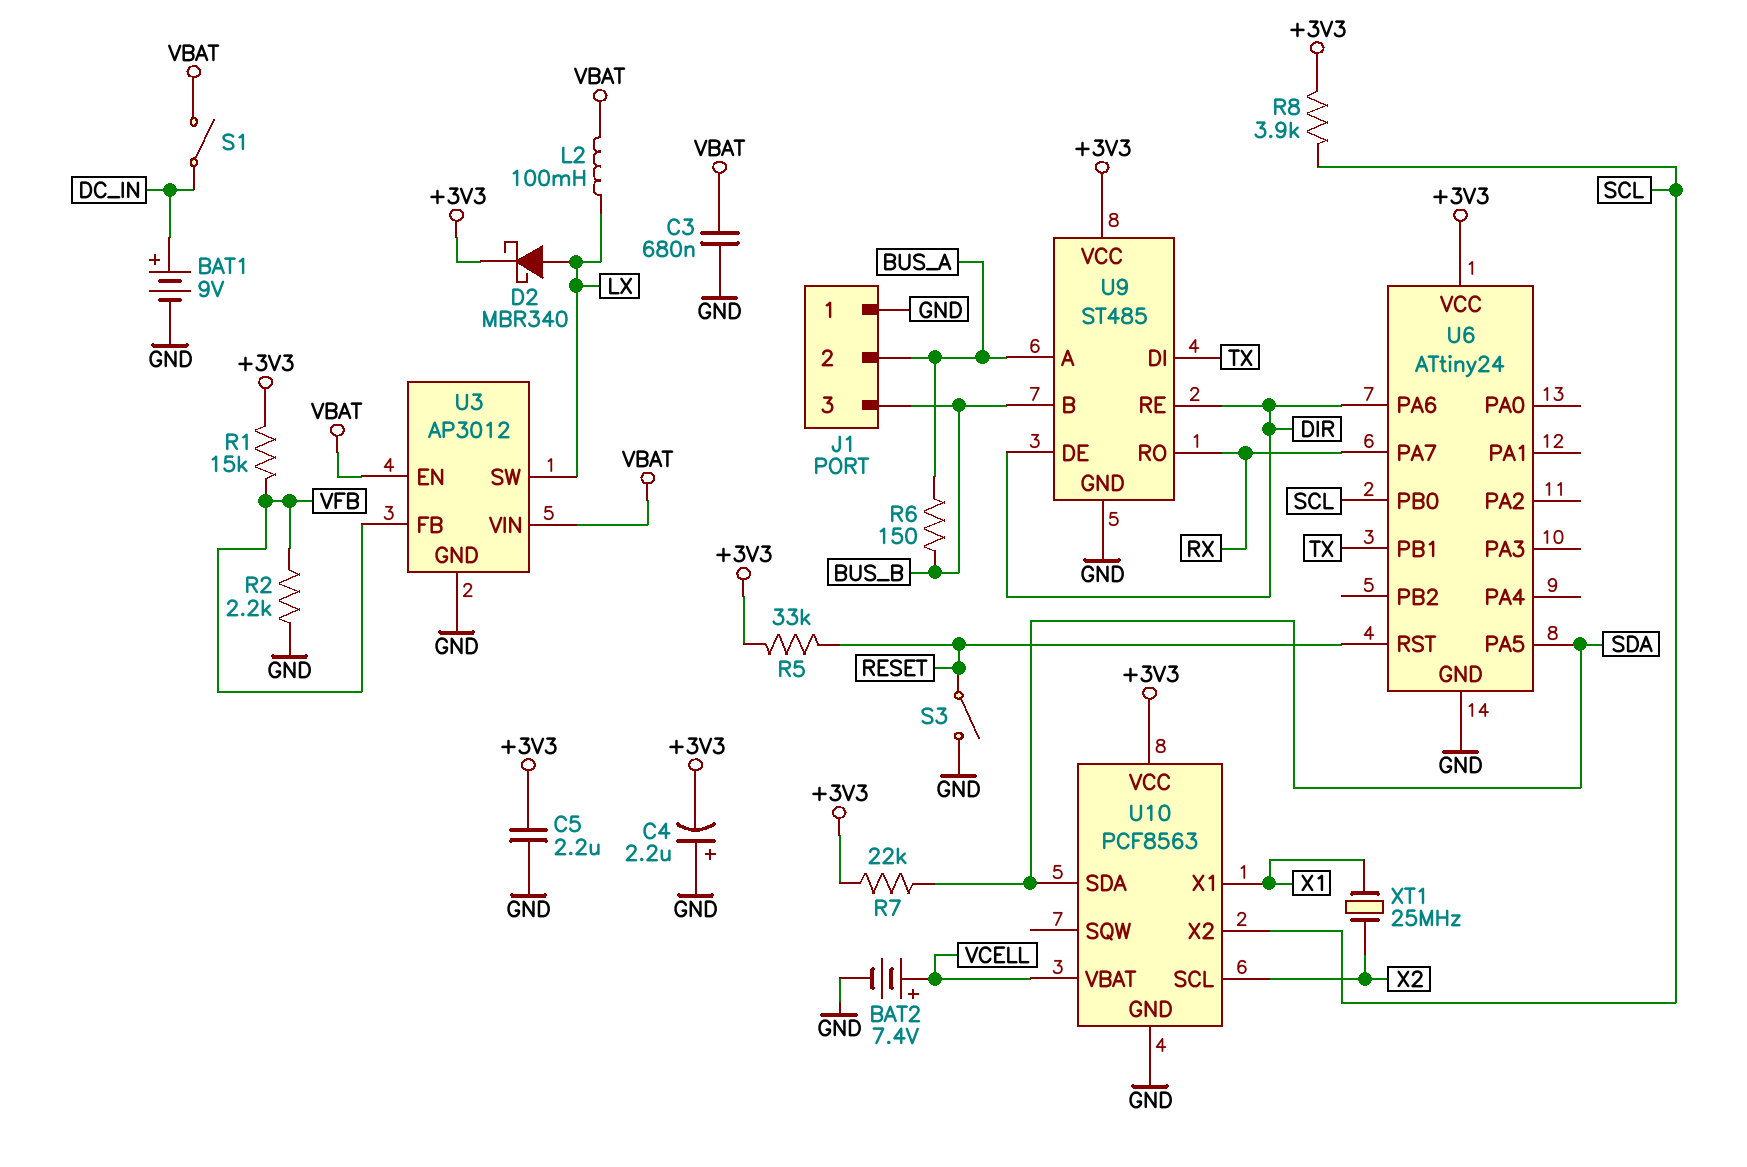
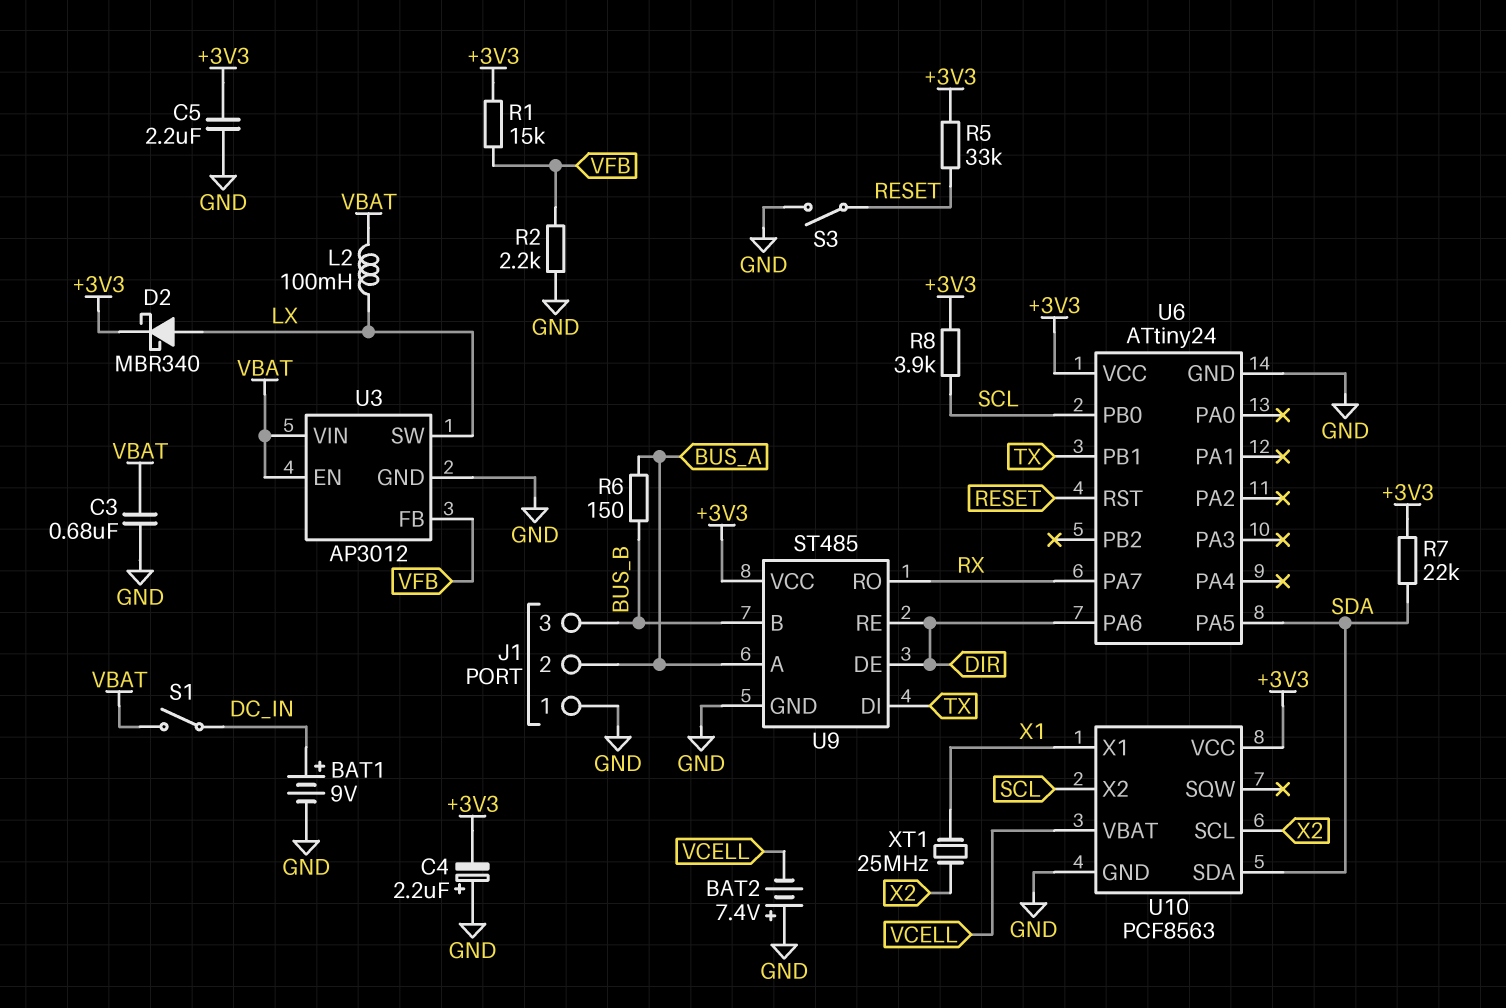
BAT2: 7.4V (plus VCELL, minus GND) -> 7.4V (plus GND, minus VCELL)

